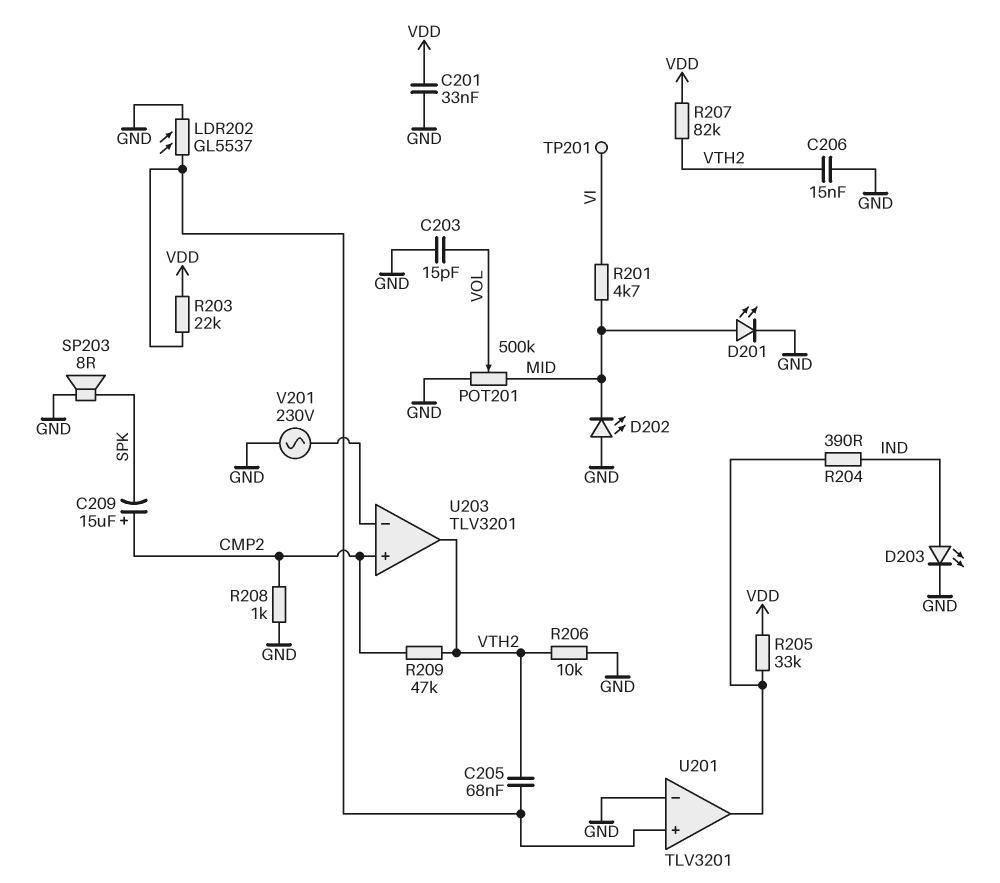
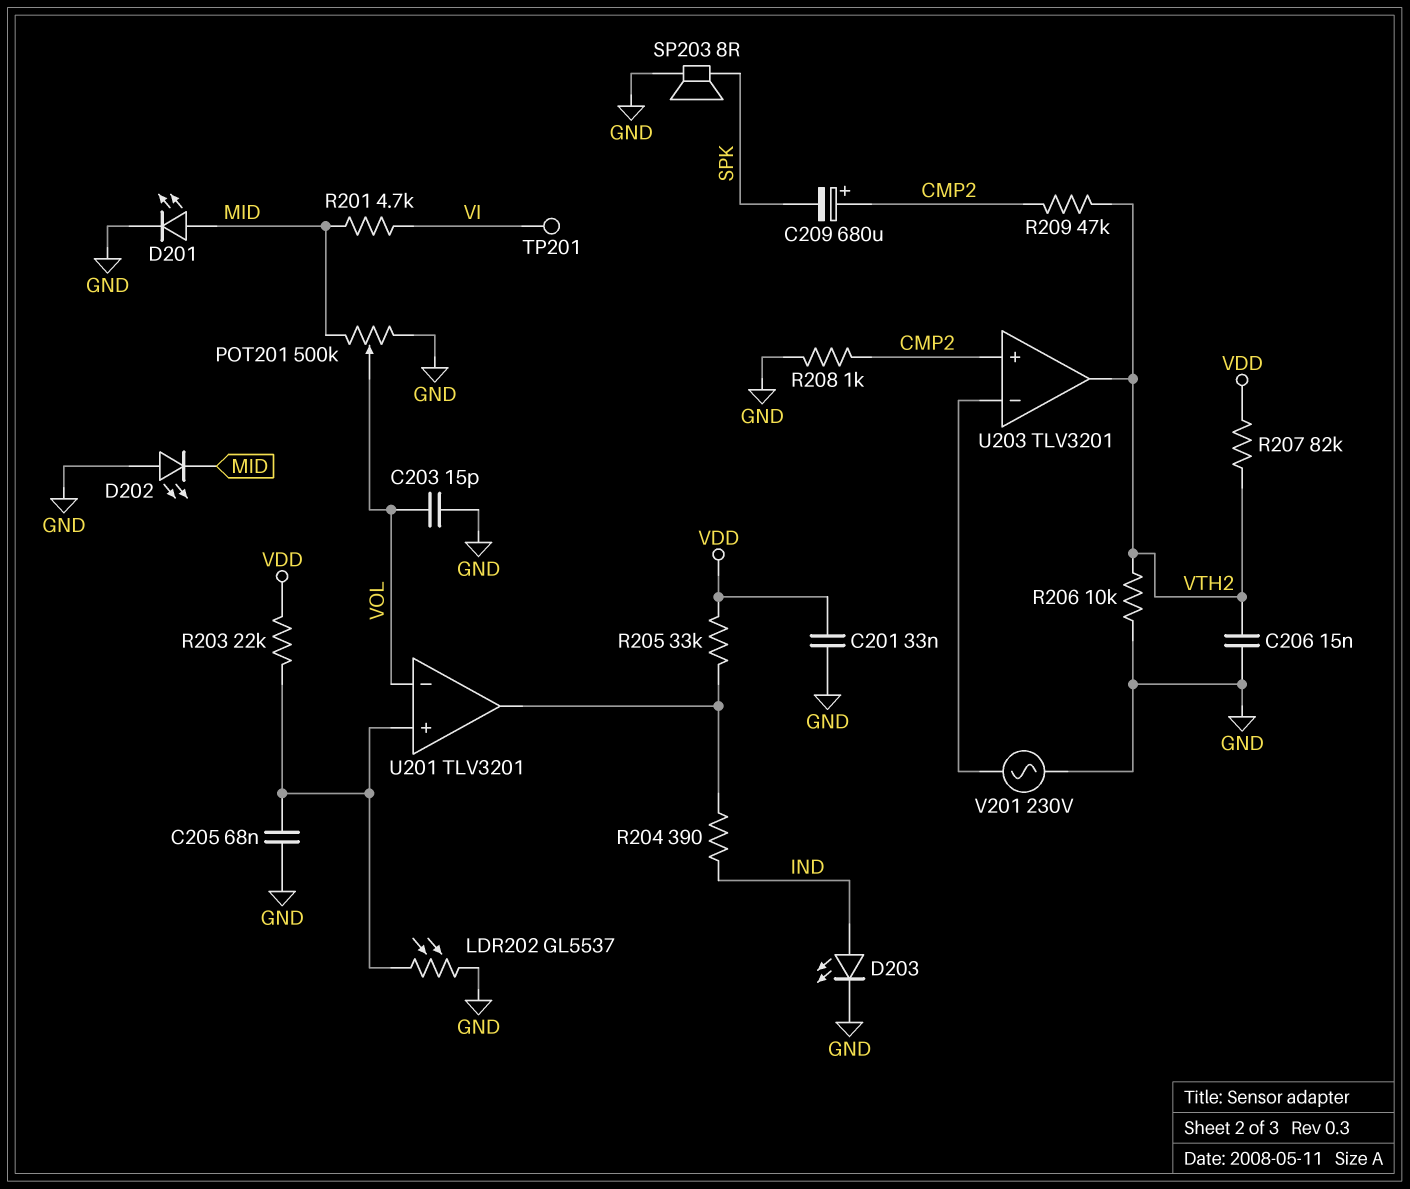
C205: 68nF (U201/in+, VTH2) -> 68nF (GND, U201/in+)
C209: 15uF (plus CMP2, minus SPK) -> 680uF (plus CMP2, minus SPK)
U201 pin in-: GND -> VOL

